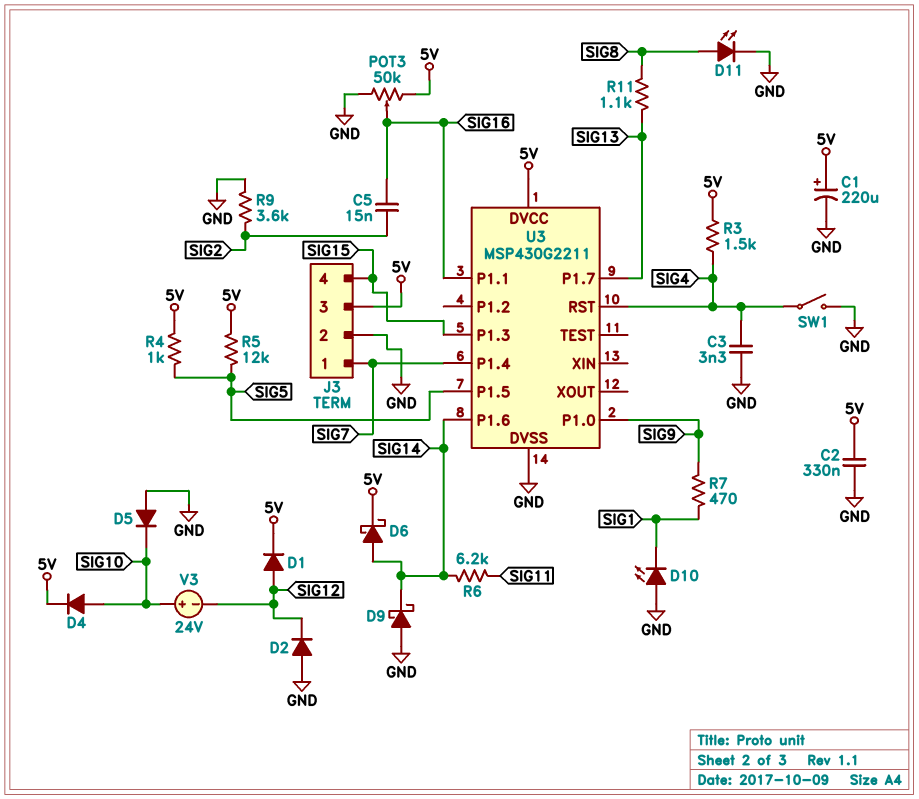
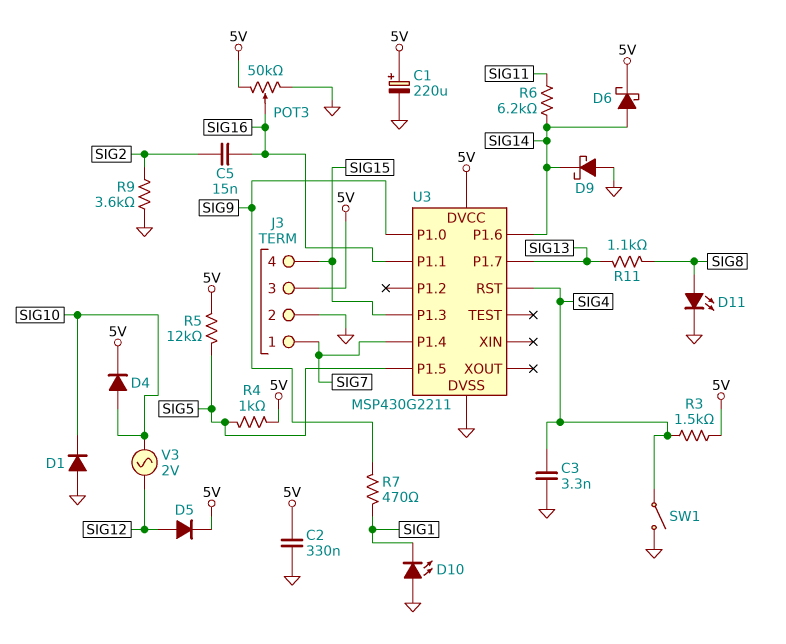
D1: diode (A SIG12, K 5V) -> diode (A GND, K SIG10)
D2: diode (A GND, K SIG12) -> none
D5: diode (A GND, K SIG10) -> diode (A SIG12, K 5V)
V3: 24V (plus SIG10, minus SIG12) -> AC 2V (SIG10, SIG12)

